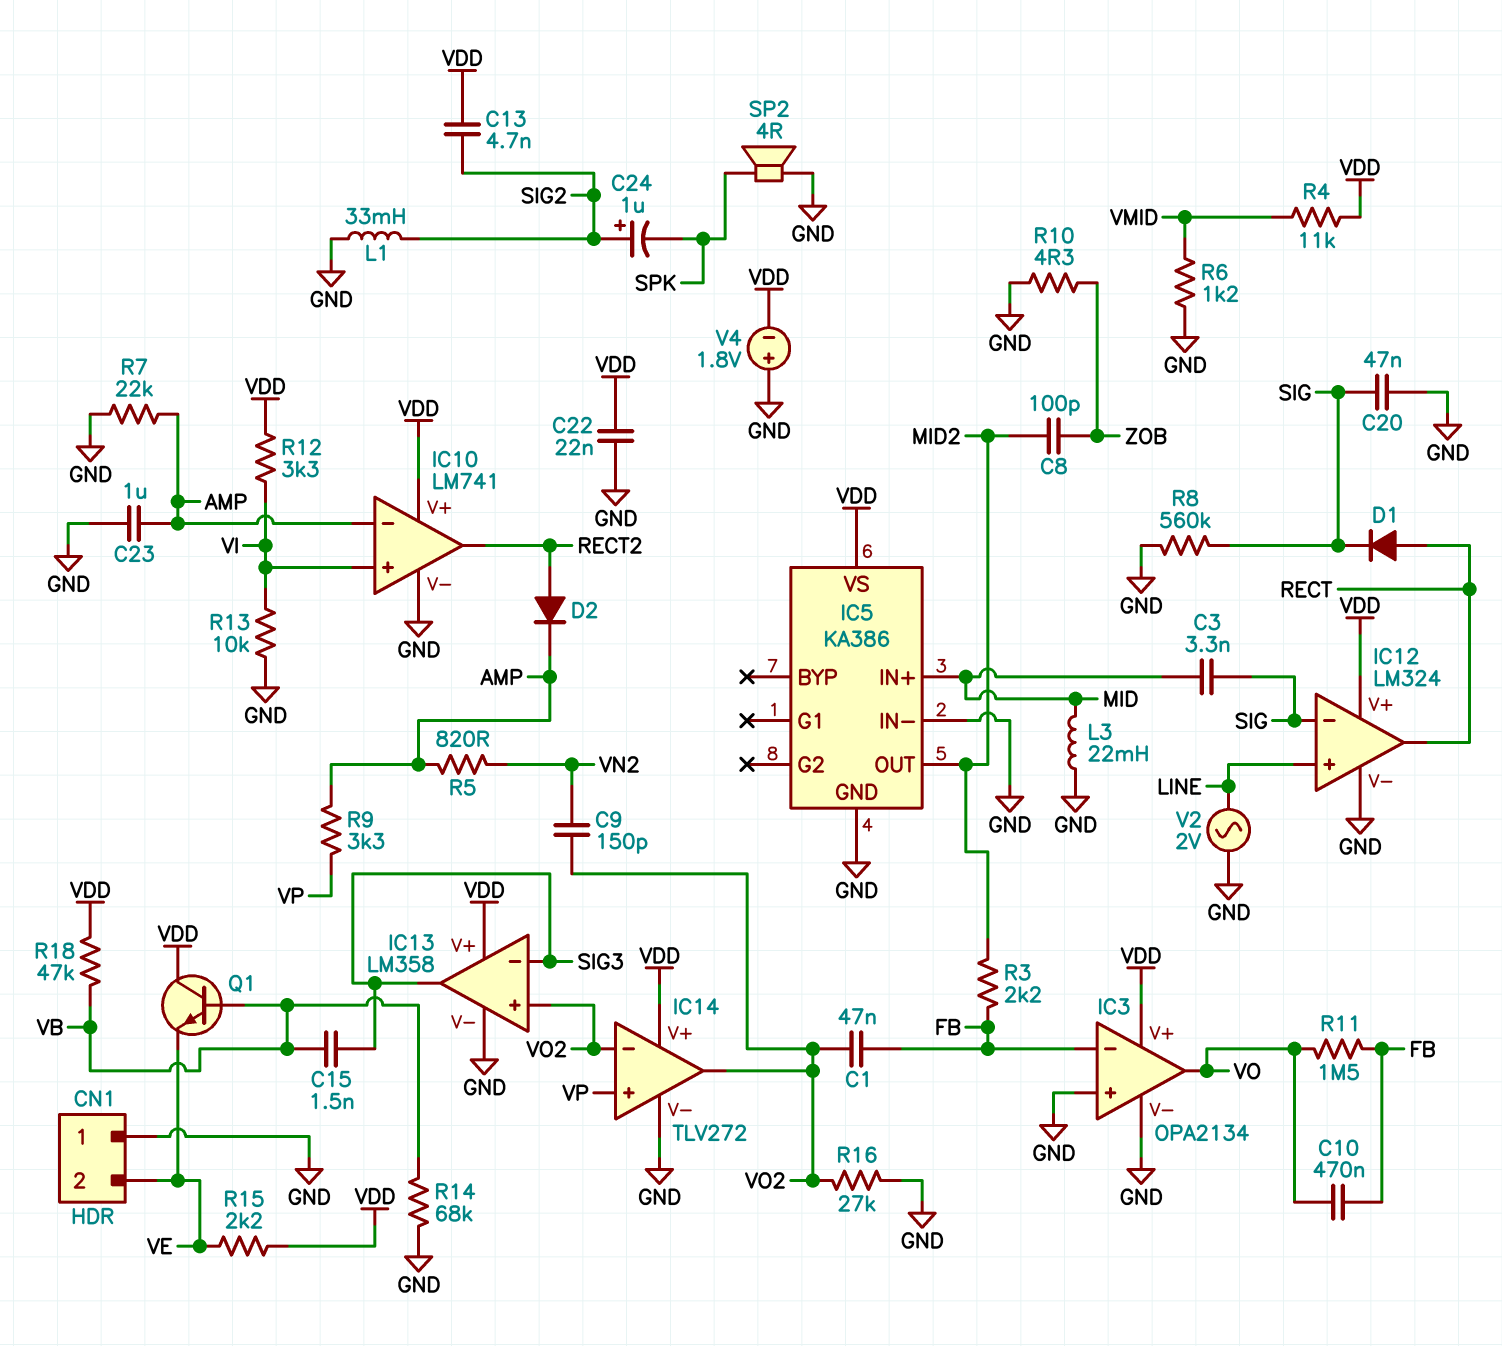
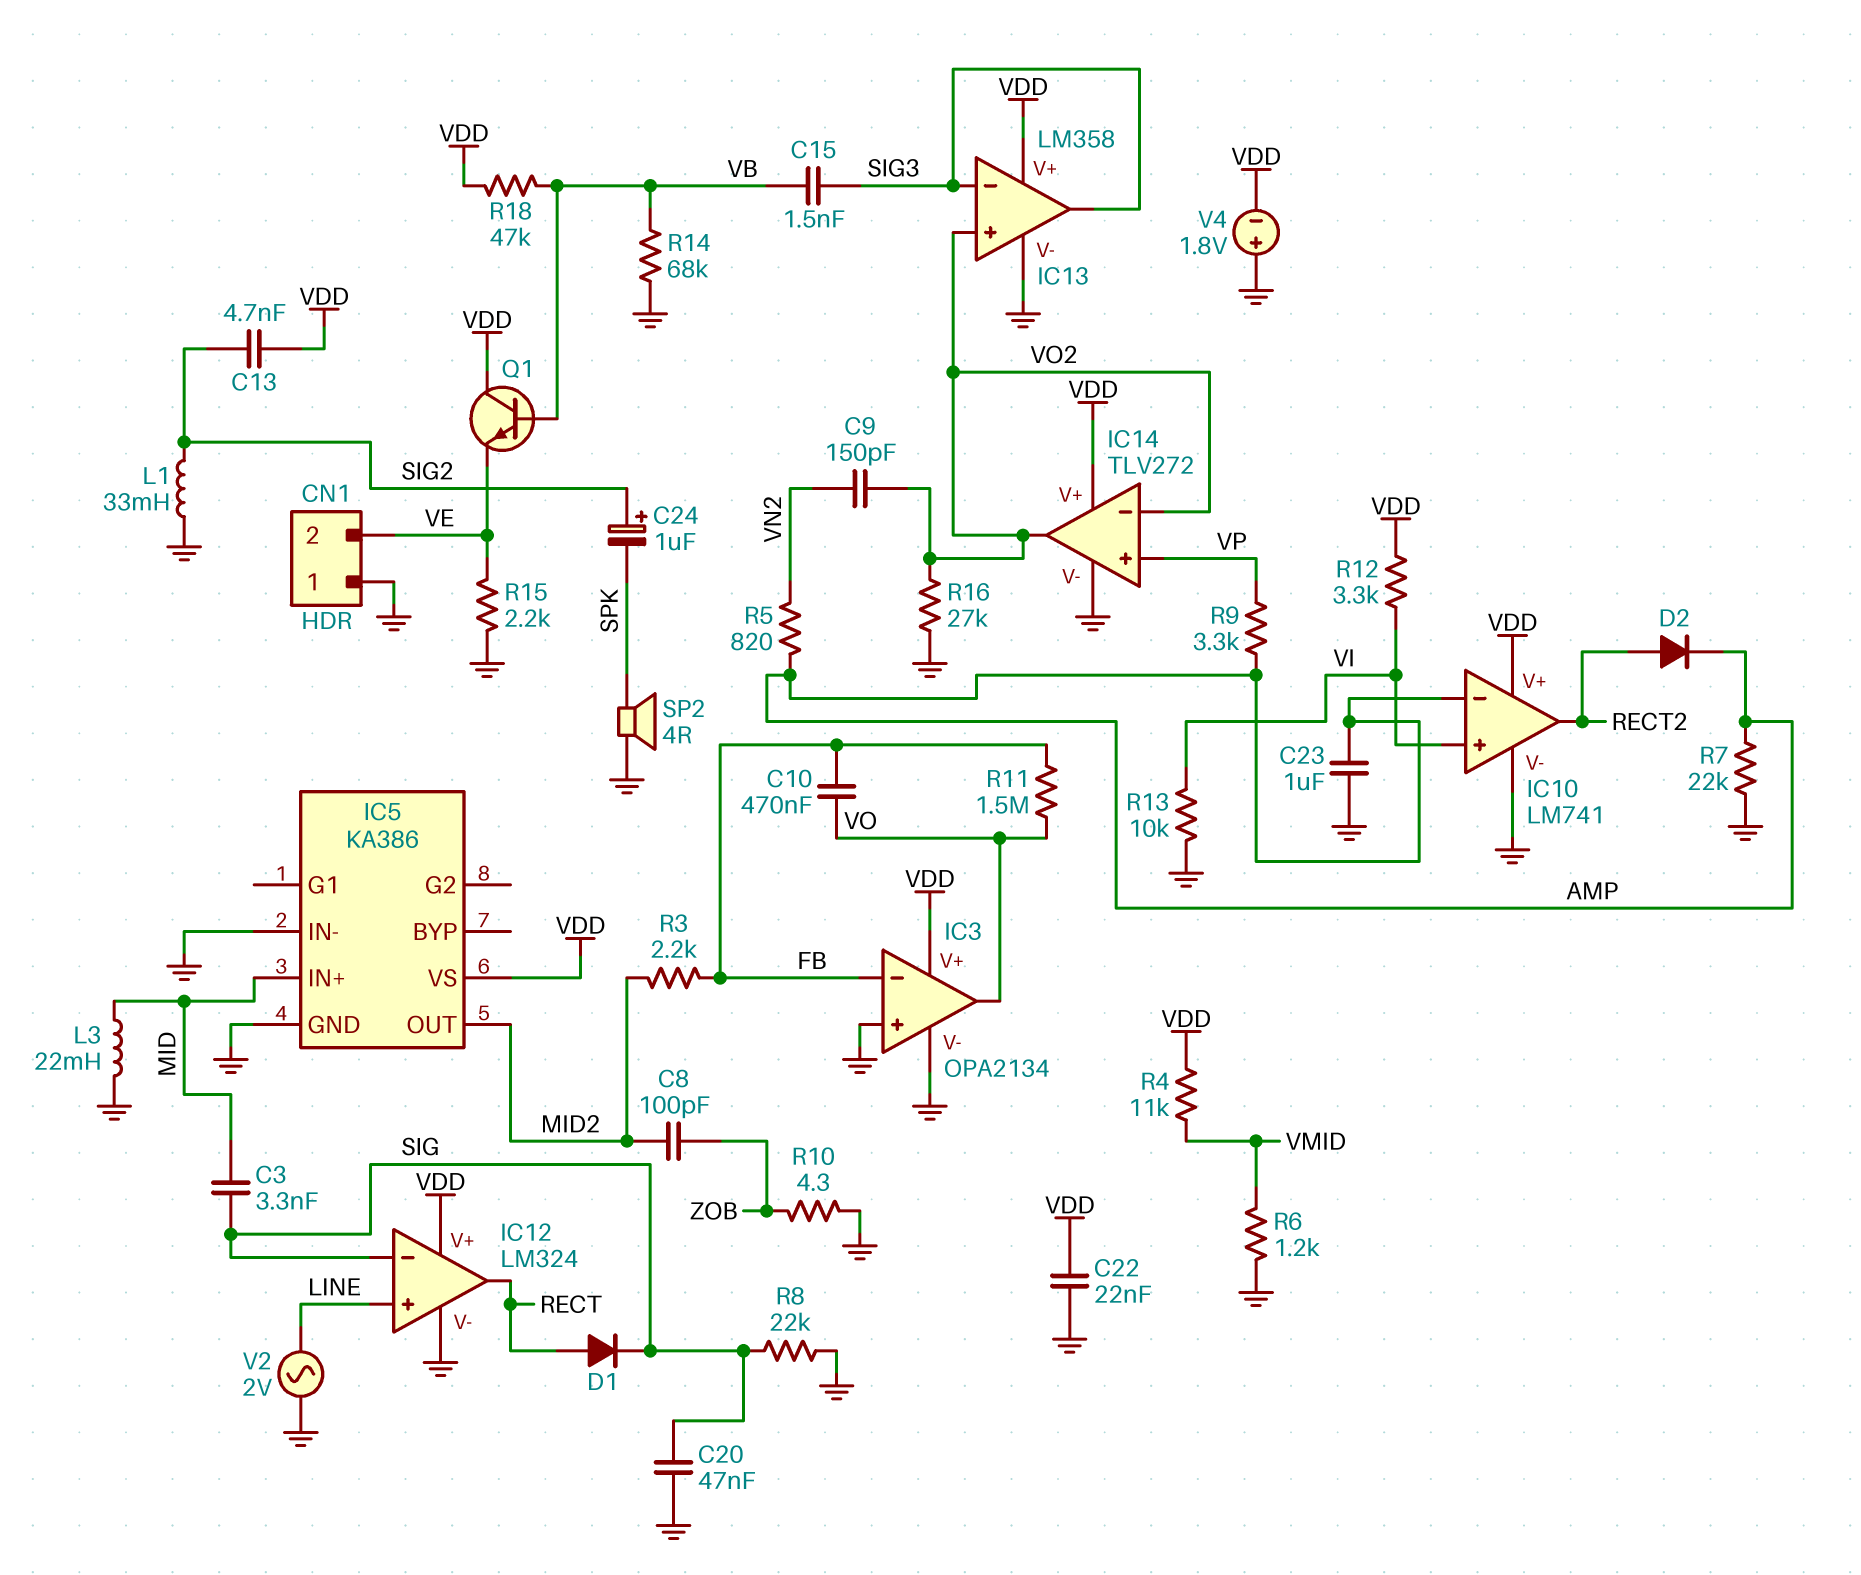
C1: 47nF (FB, VO2) -> none
R8: 560k (GND, SIG) -> 22k (GND, SIG)
R15: 2.2k (VDD, VE) -> 2.2k (GND, VE)

